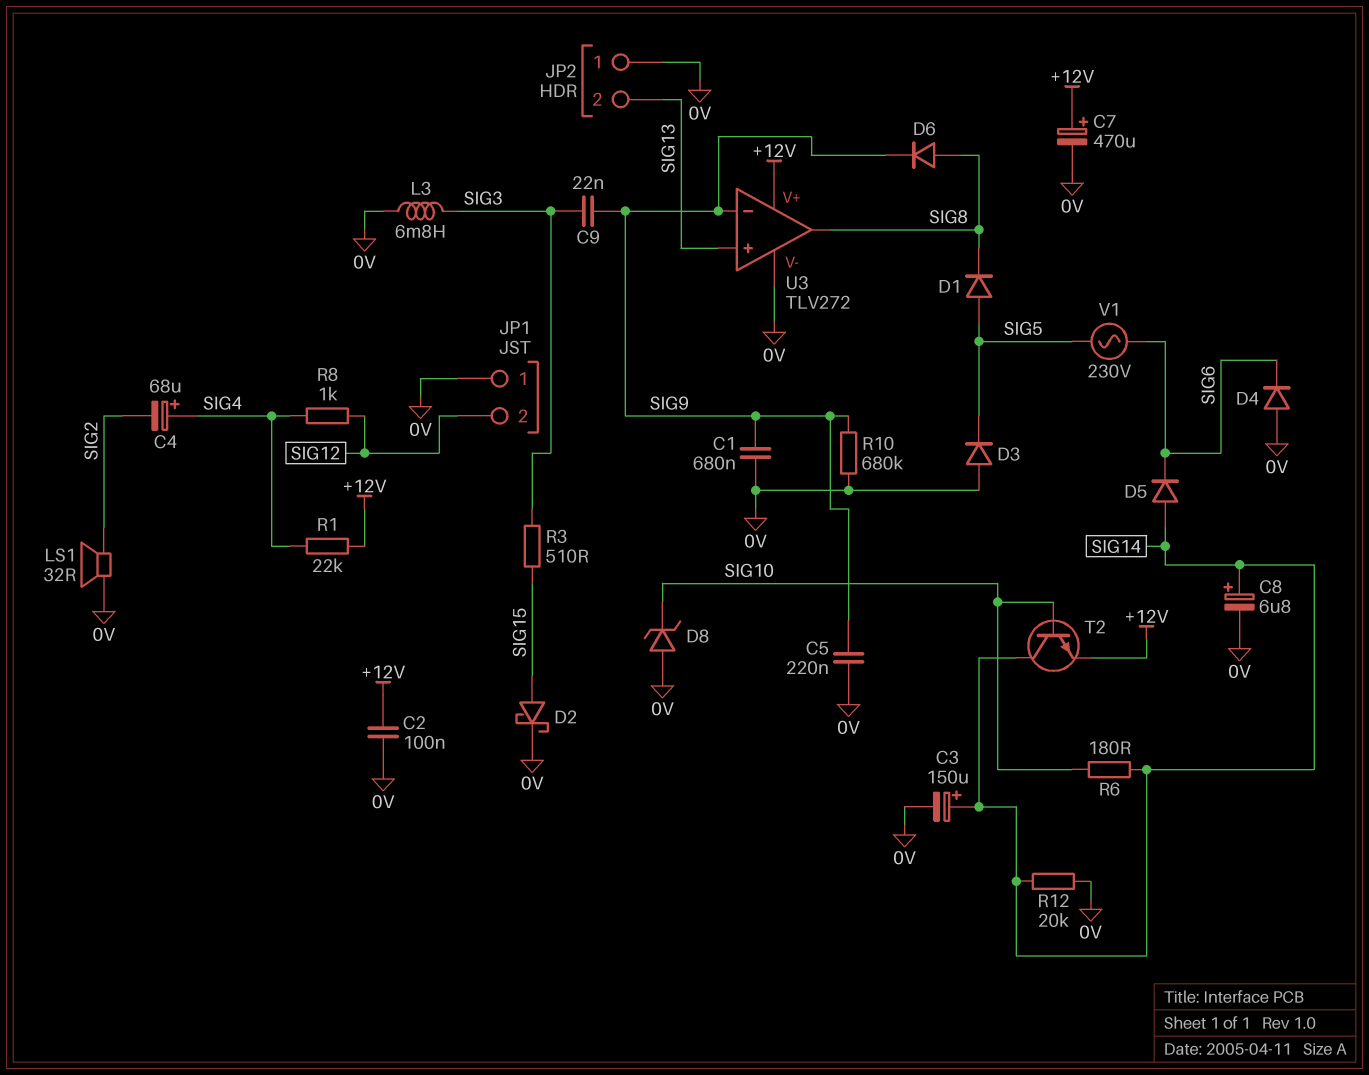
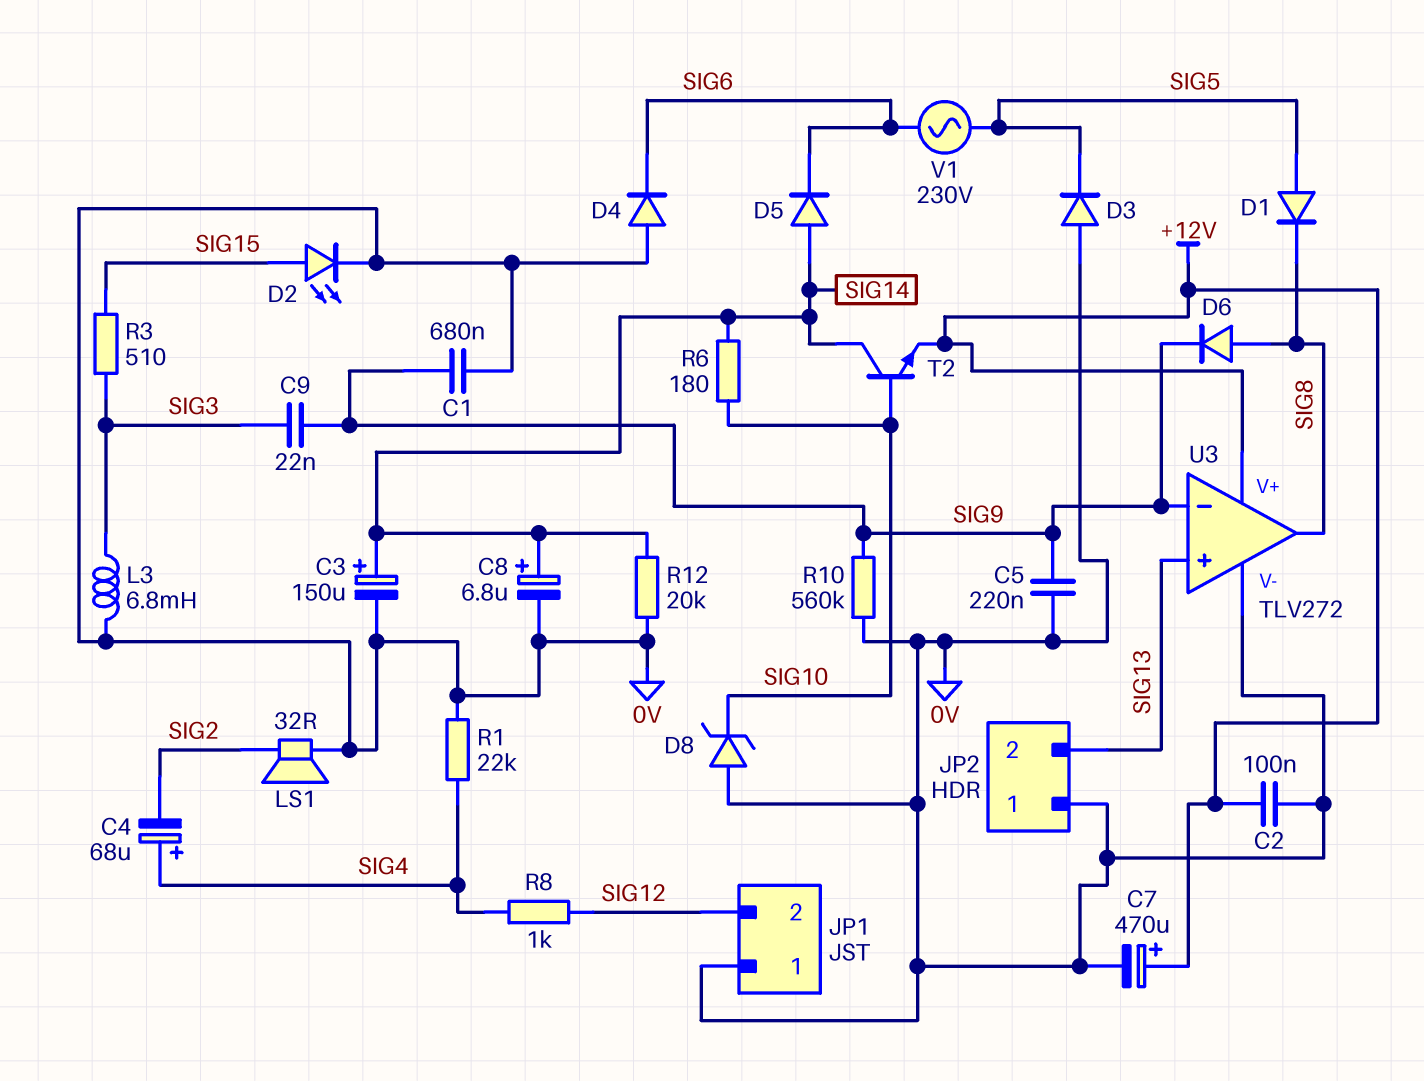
D2: schottky (A SIG15, K 0V) -> LED (A SIG15, K 0V)
R1: 22k (+12V, SIG4) -> 22k (0V, SIG4)
R10: 680k (0V, SIG9) -> 560k (0V, SIG9)

